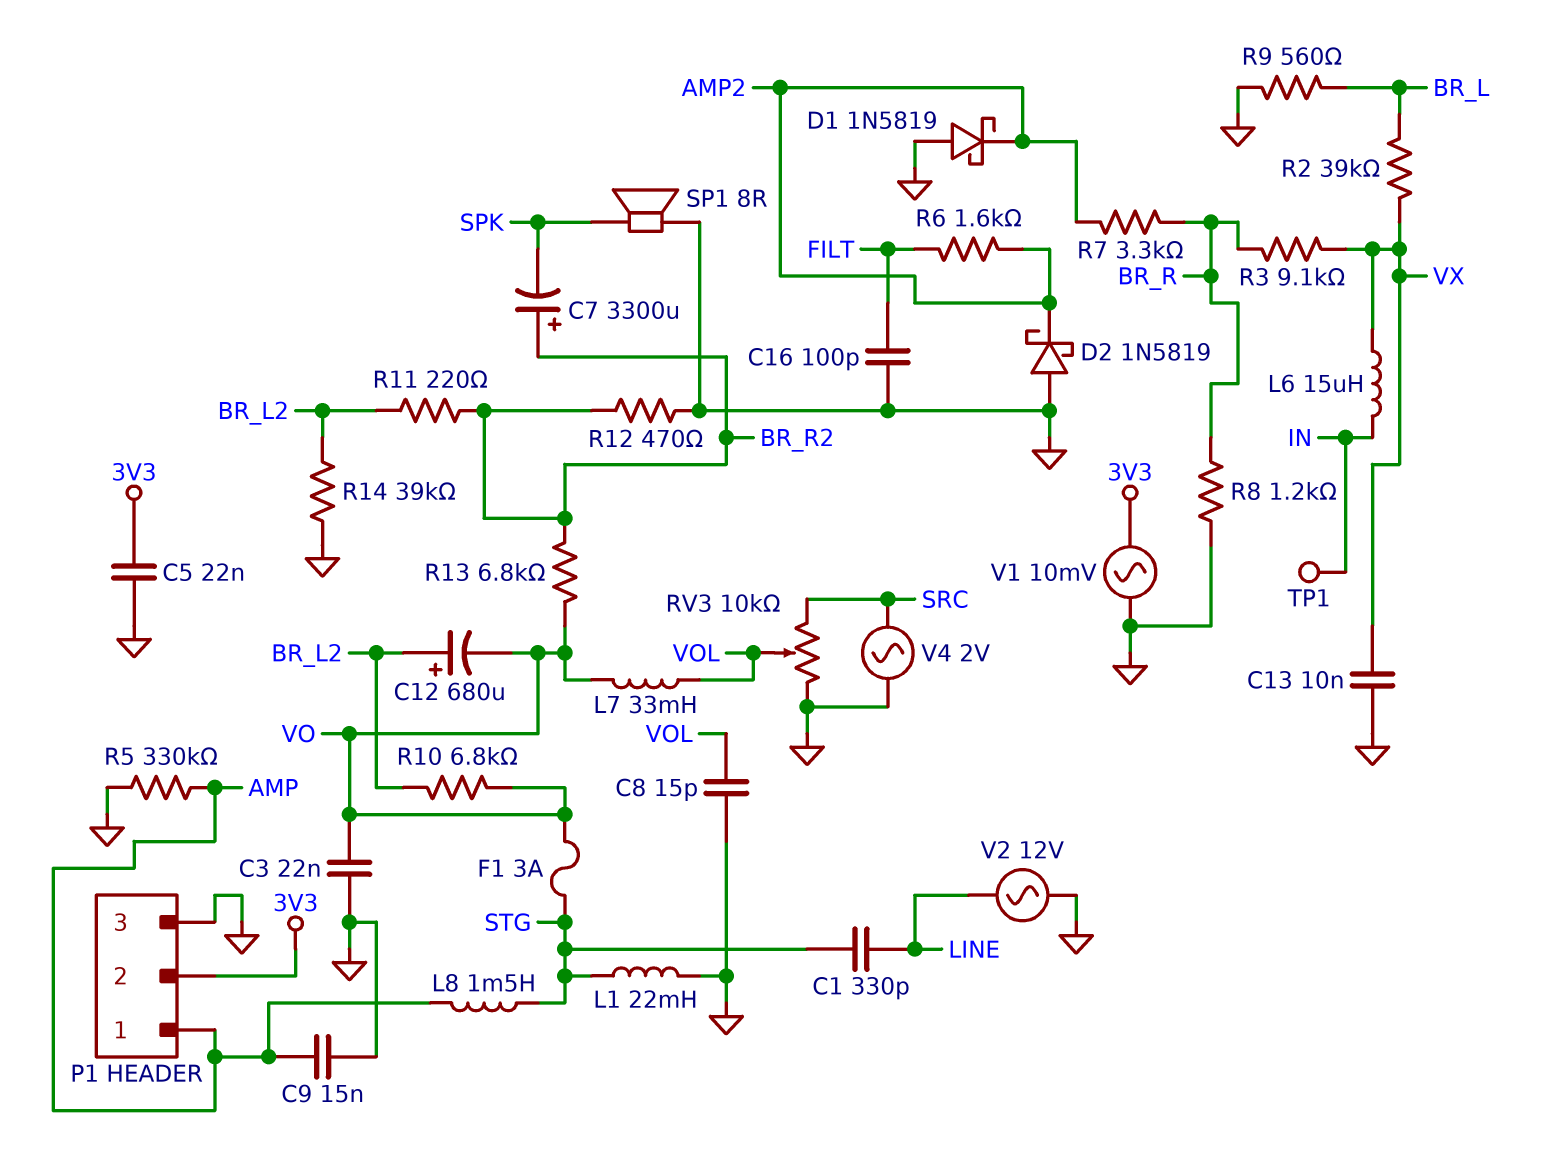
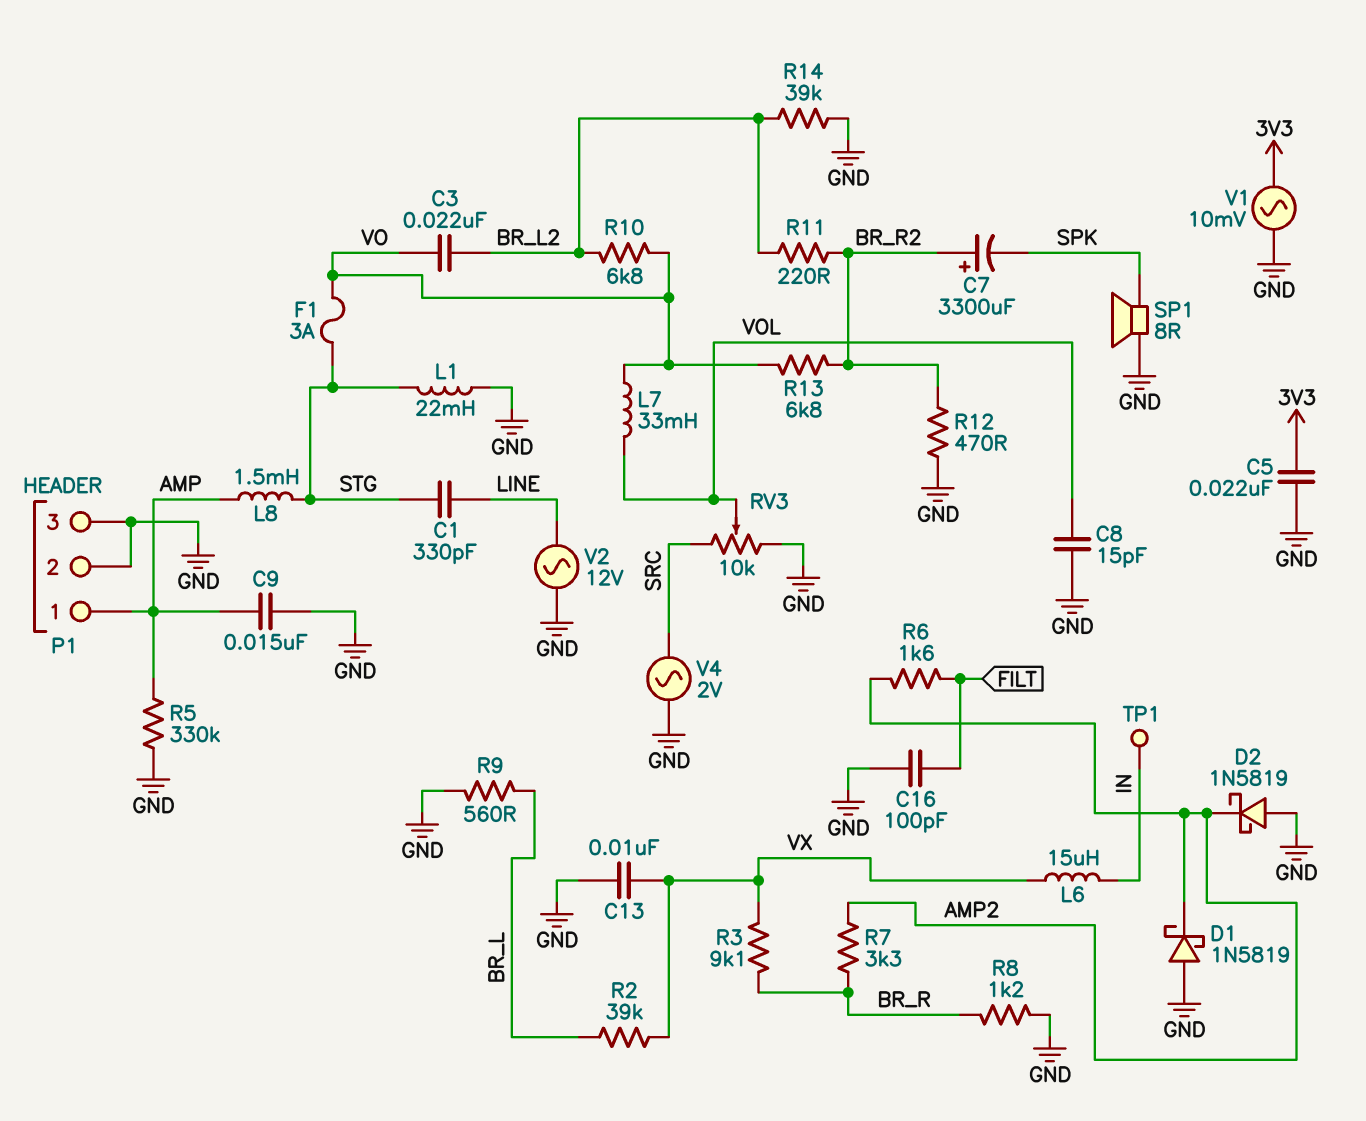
C3: 22nF (GND, VO) -> 22nF (BR_L2, VO)
C12: 680uF (plus BR_L2, minus VO) -> none
P1 pin 2: 3V3 -> GND

